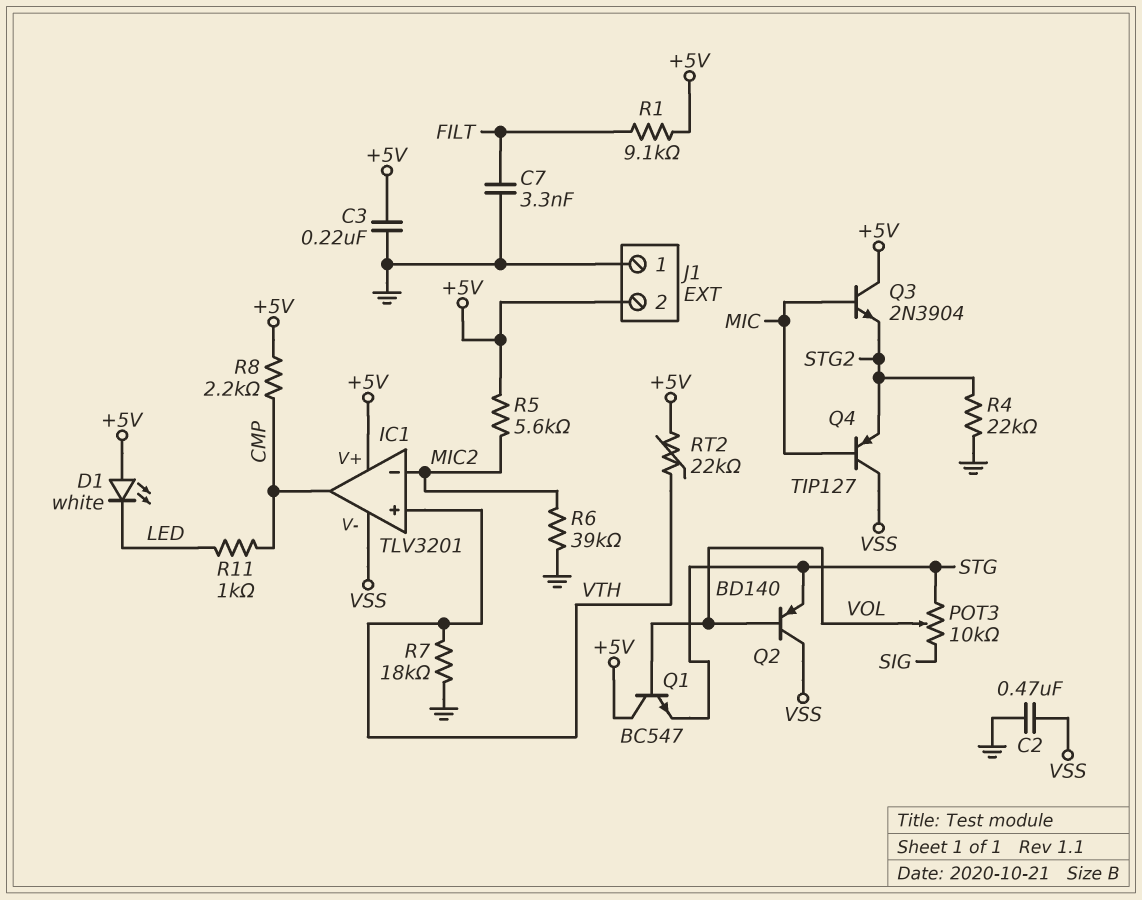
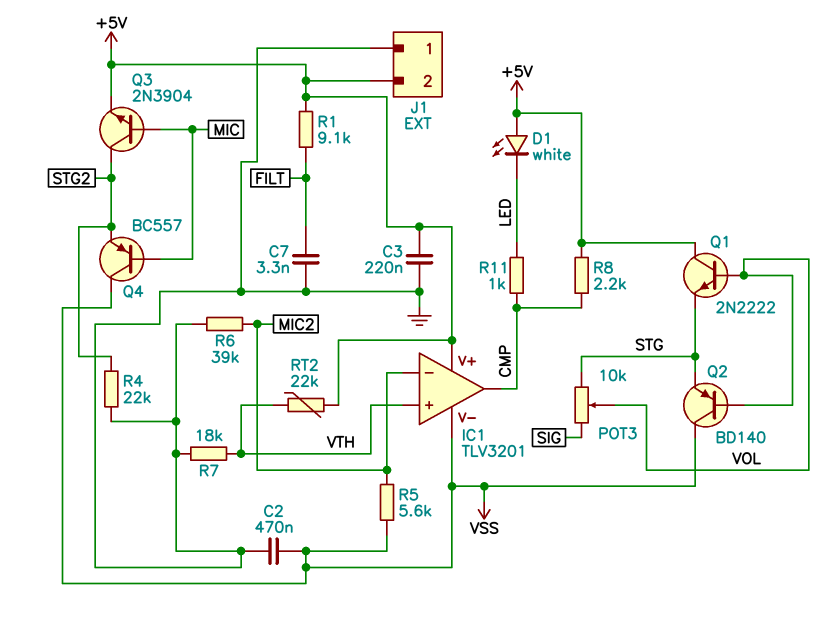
Q1: NPN BC547 (B VOL, C +5V, E STG) -> NPN 2N2222 (B VOL, C +5V, E STG)
Q3: NPN 2N3904 (B MIC, C +5V, E STG2) -> NPN 2N3904 (B MIC, C STG2, E +5V)
Q4: PNP TIP127 (B MIC, C VSS, E STG2) -> PNP BC557 (B MIC, C VSS, E STG2)
R5: 5.6k (+5V, MIC2) -> 5.6k (MIC2, VSS)

